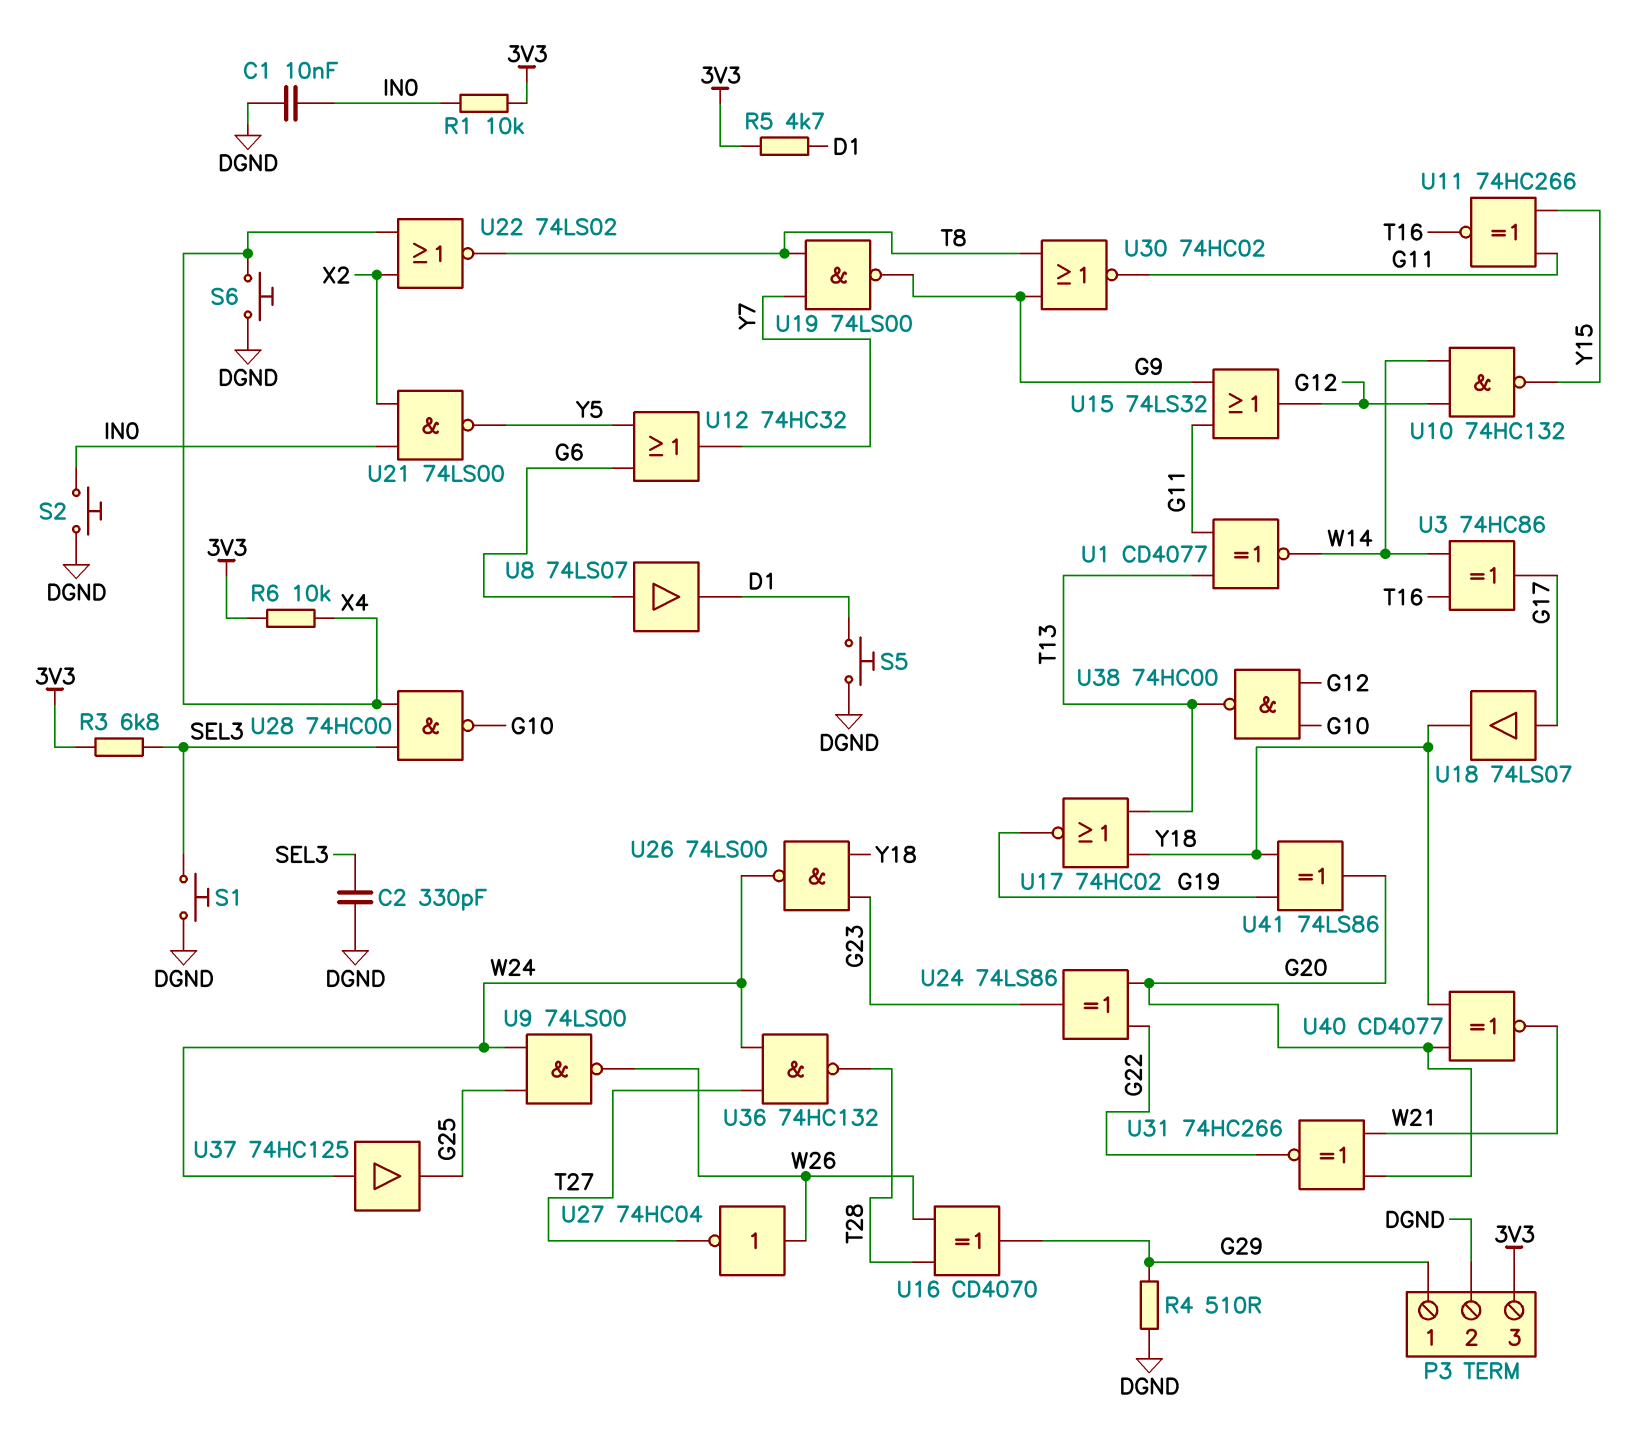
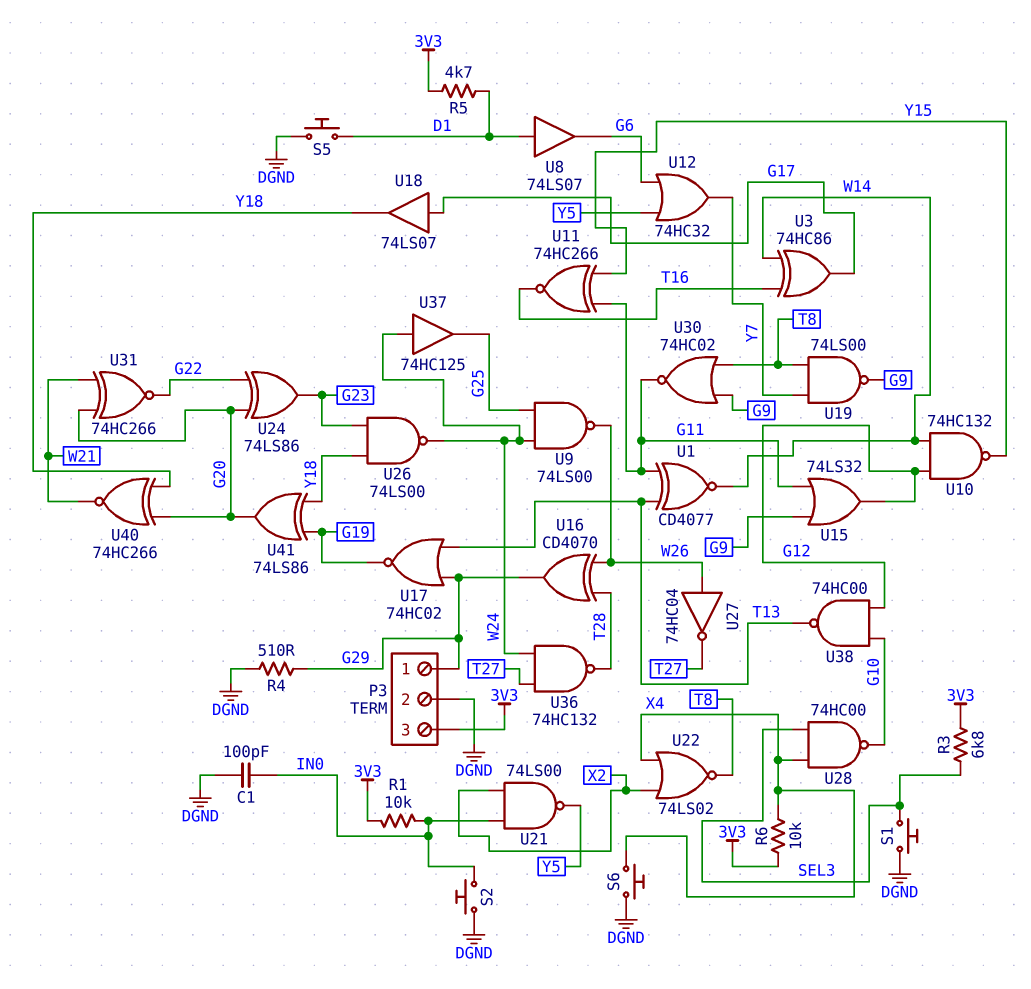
C1: 10nF (DGND, IN0) -> 100pF (DGND, IN0)
C2: 330pF (DGND, SEL3) -> none
U8: buffer 74LS07 (in G6, out D1) -> buffer 74LS07 (in D1, out G6)
U17: NOR 74HC02 (in T13, in Y18, out G19) -> NOR 74HC02 (in G29, in T13, out G19)
U40: XNOR CD4077 (in G20, in Y18, out W21) -> XNOR 74HC266 (in G20, in Y18, out W21)

